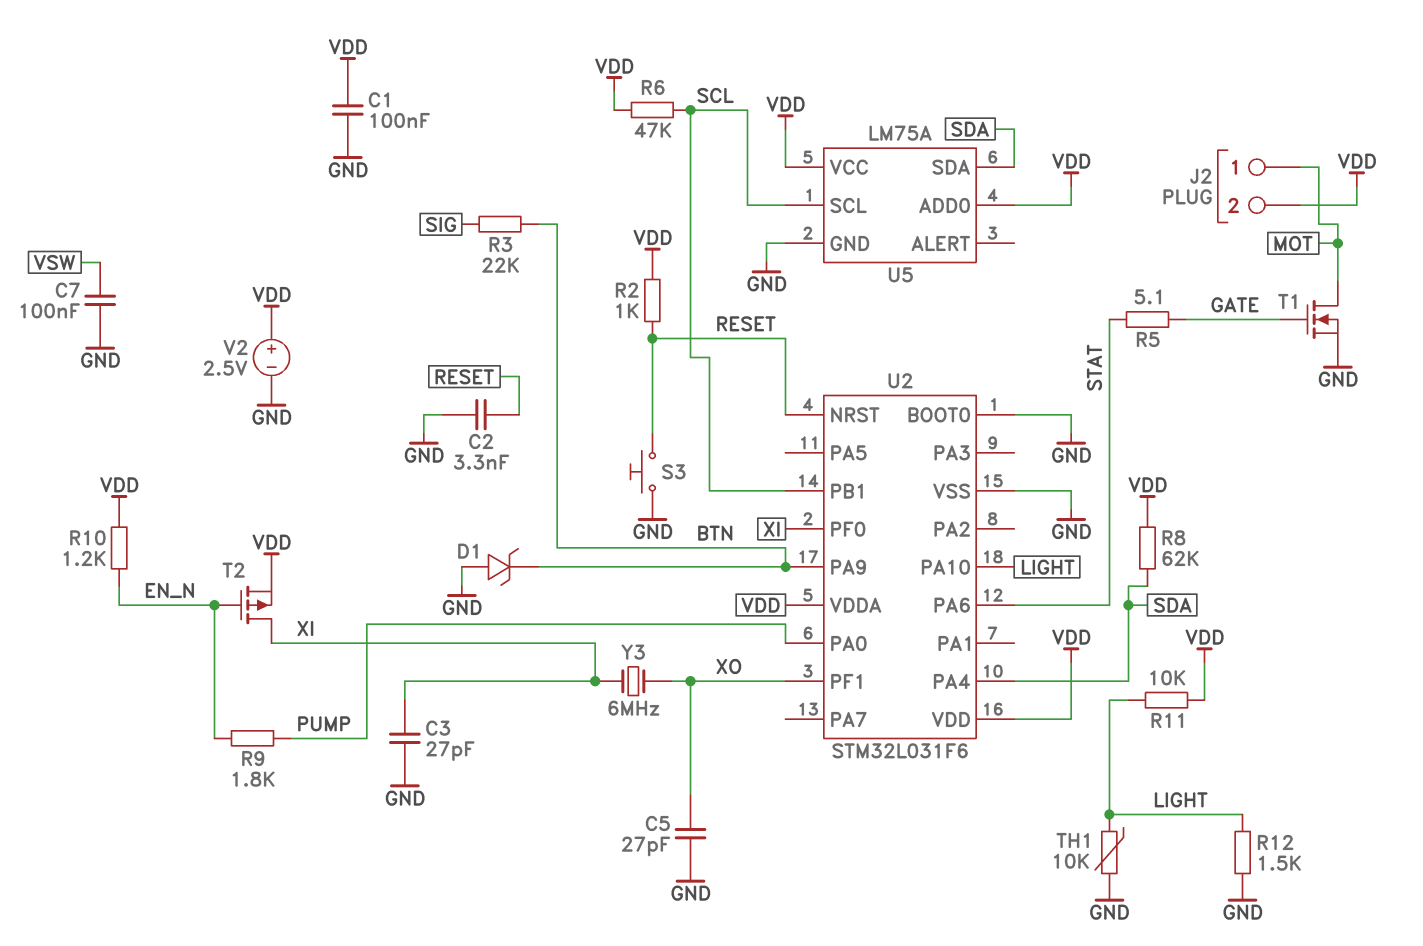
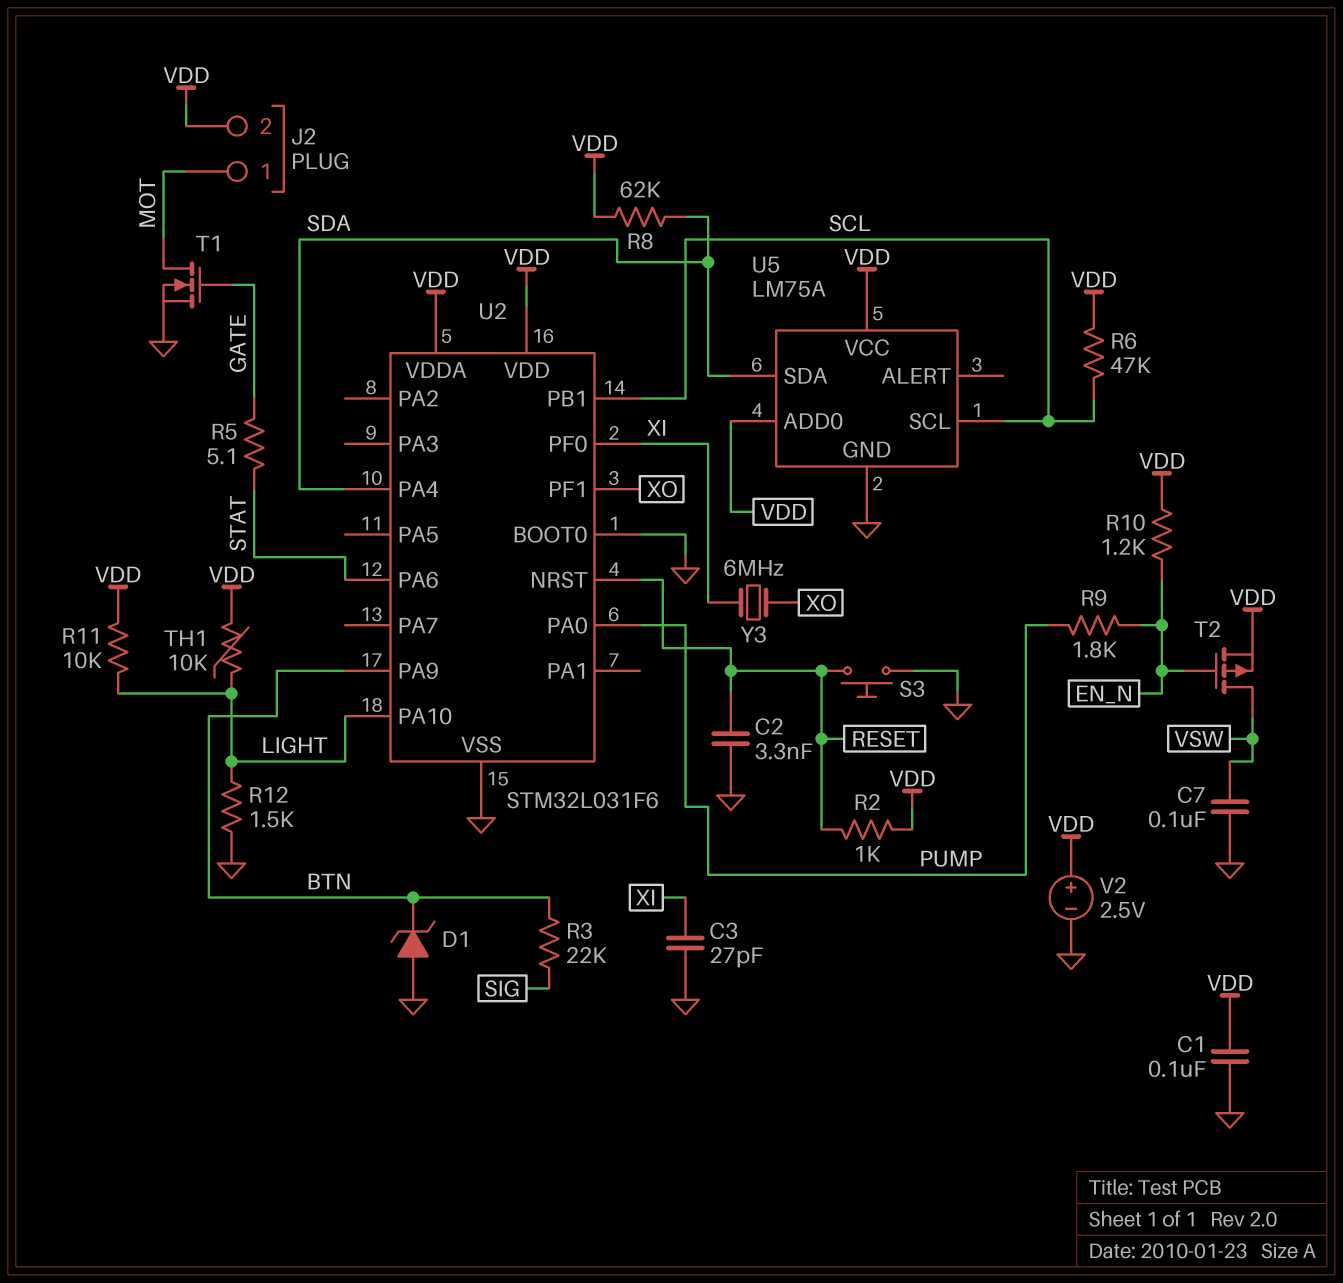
C5: 27pF (GND, XO) -> none
T2: PMOS (G EN_N, D XI, S VDD) -> PMOS (G EN_N, D VSW, S VDD)
TH1: 10k (GND, LIGHT) -> 10k (LIGHT, VDD)

